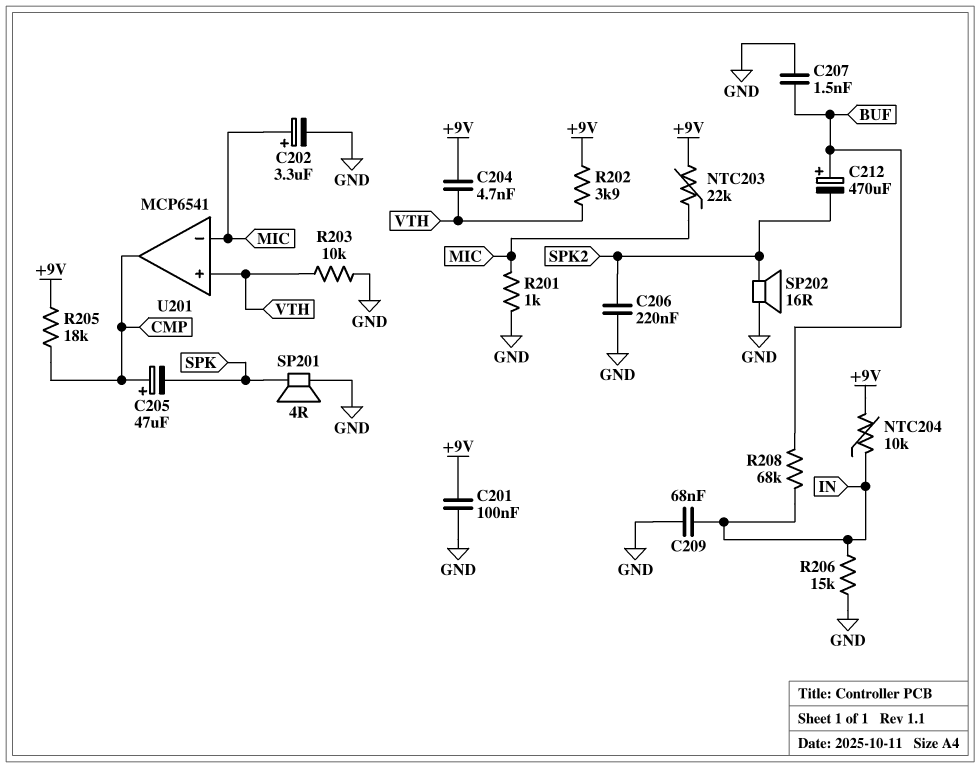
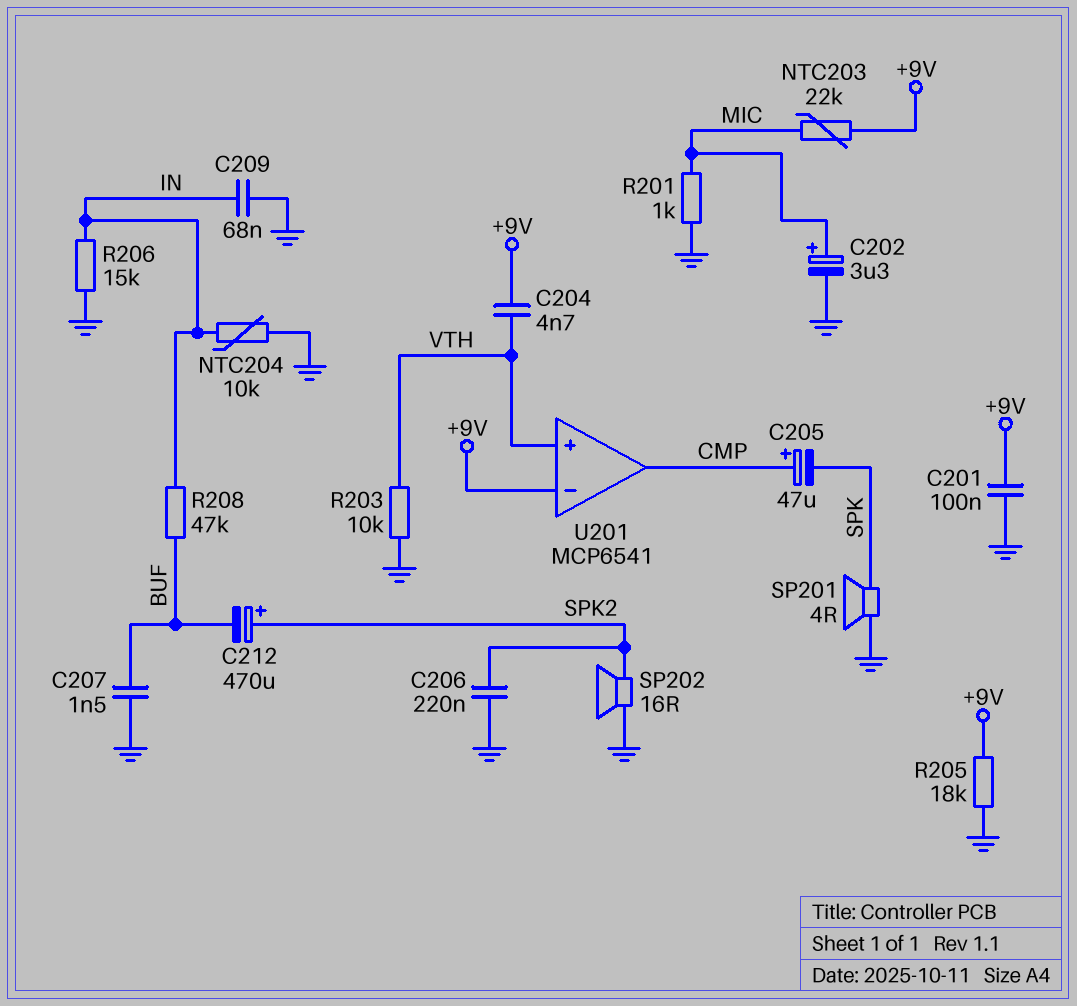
C212: 470uF (plus BUF, minus SPK2) -> 470uF (plus SPK2, minus BUF)
NTC204: 10k (+9V, IN) -> 10k (GND, IN)
R202: 3.9k (+9V, VTH) -> none
R205: 18k (+9V, CMP) -> 18k (+9V, GND)
R208: 68k (BUF, IN) -> 47k (BUF, IN)
U201 pin in-: MIC -> +9V

